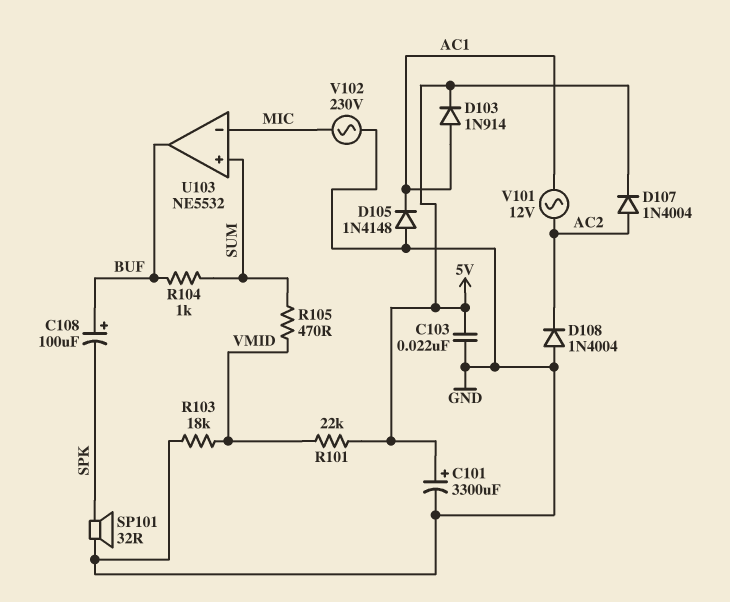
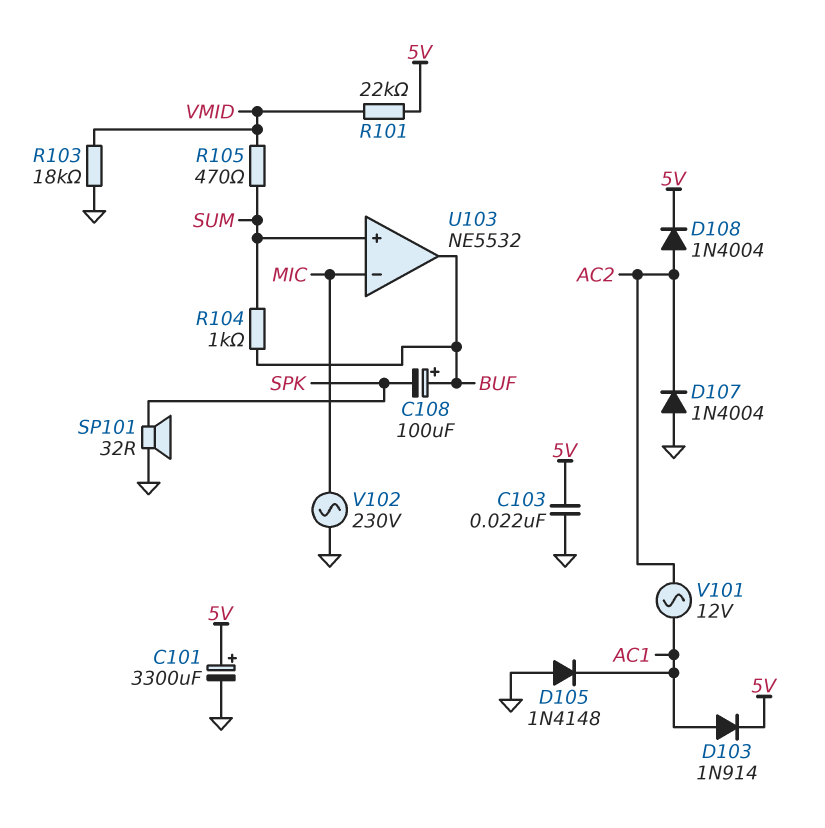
D107: diode 1N4004 (A AC2, K 5V) -> diode 1N4004 (A GND, K AC2)
D108: diode 1N4004 (A GND, K AC2) -> diode 1N4004 (A AC2, K 5V)

